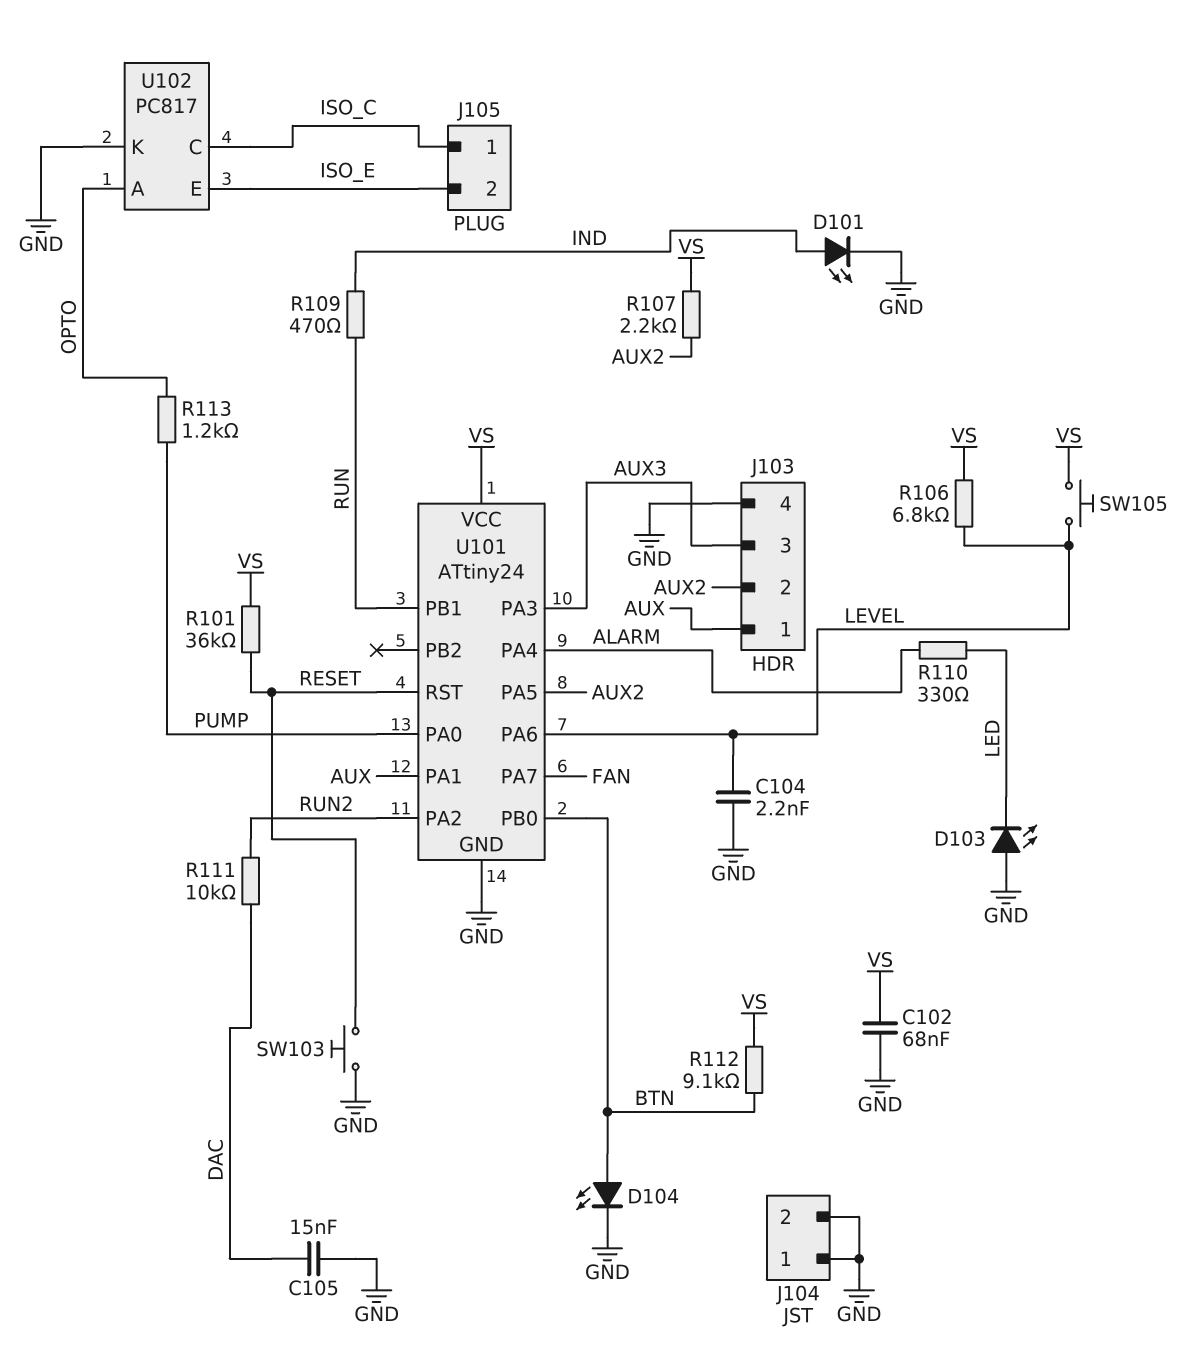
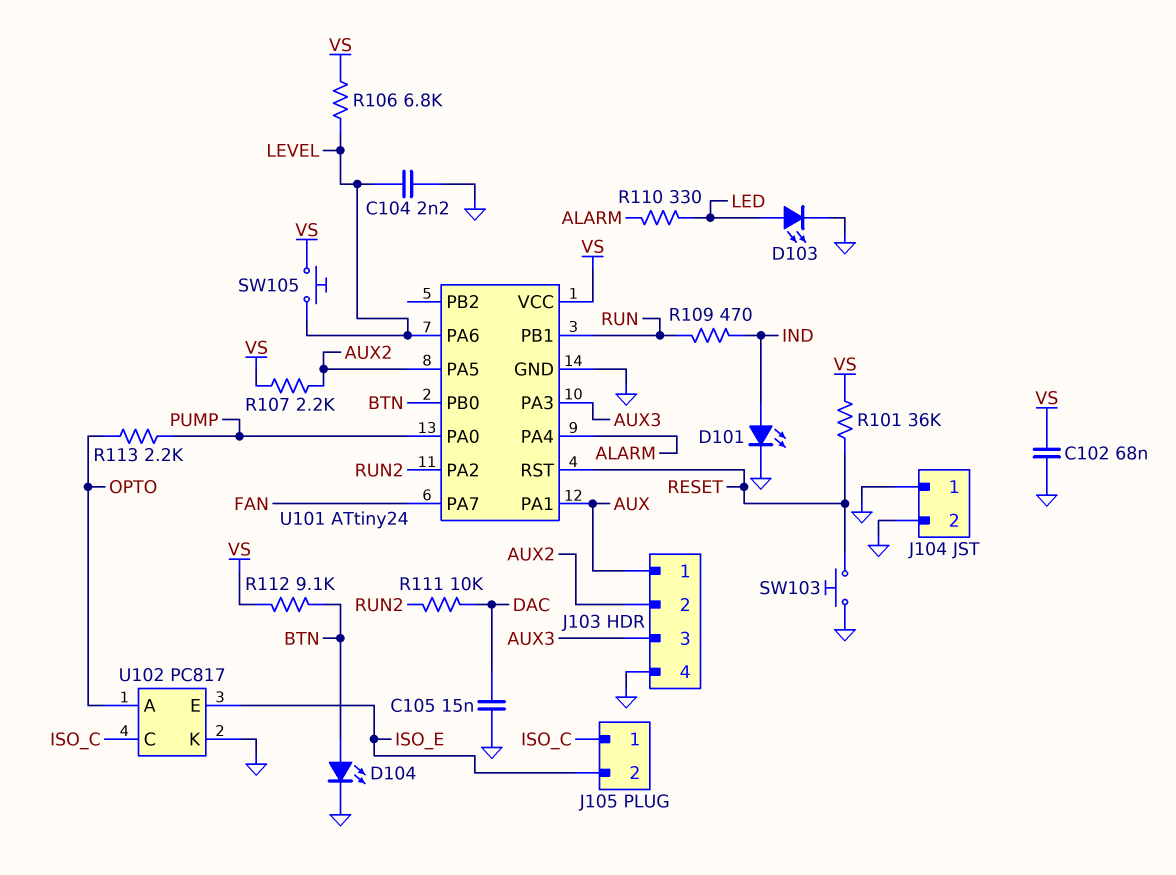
D103: LED (A GND, K LED) -> LED (A LED, K GND)
R113: 1.2k (OPTO, PUMP) -> 2.2k (OPTO, PUMP)

